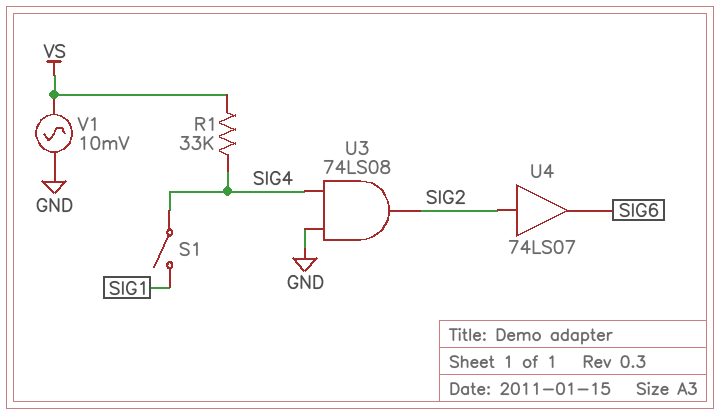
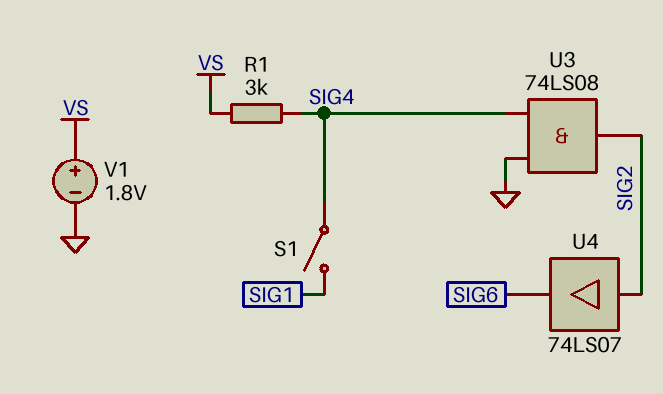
R1: 33k (SIG4, VS) -> 3k (SIG4, VS)
V1: AC 10mV (GND, VS) -> 1.8V (plus VS, minus GND)

